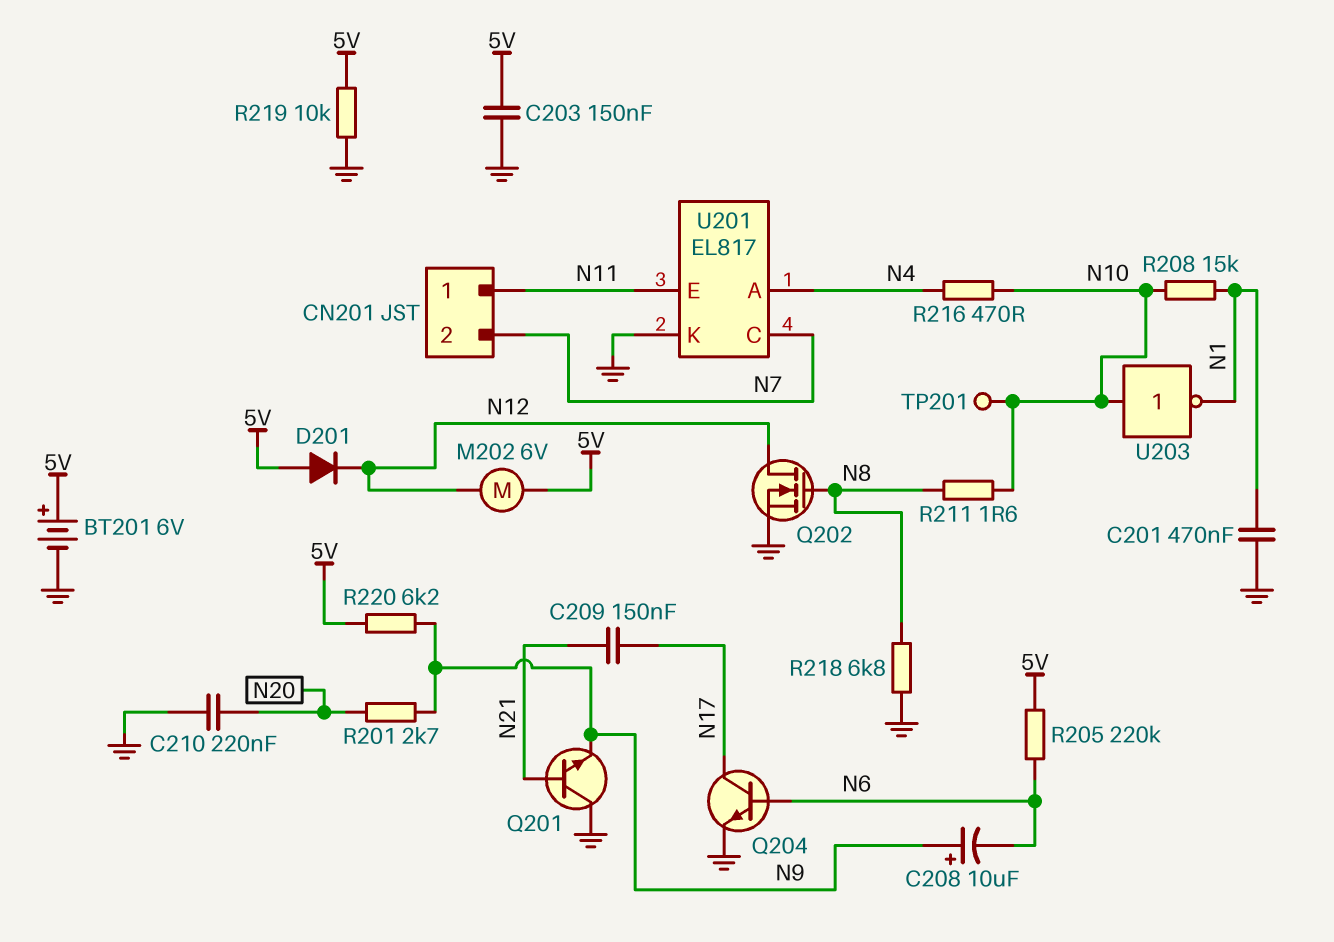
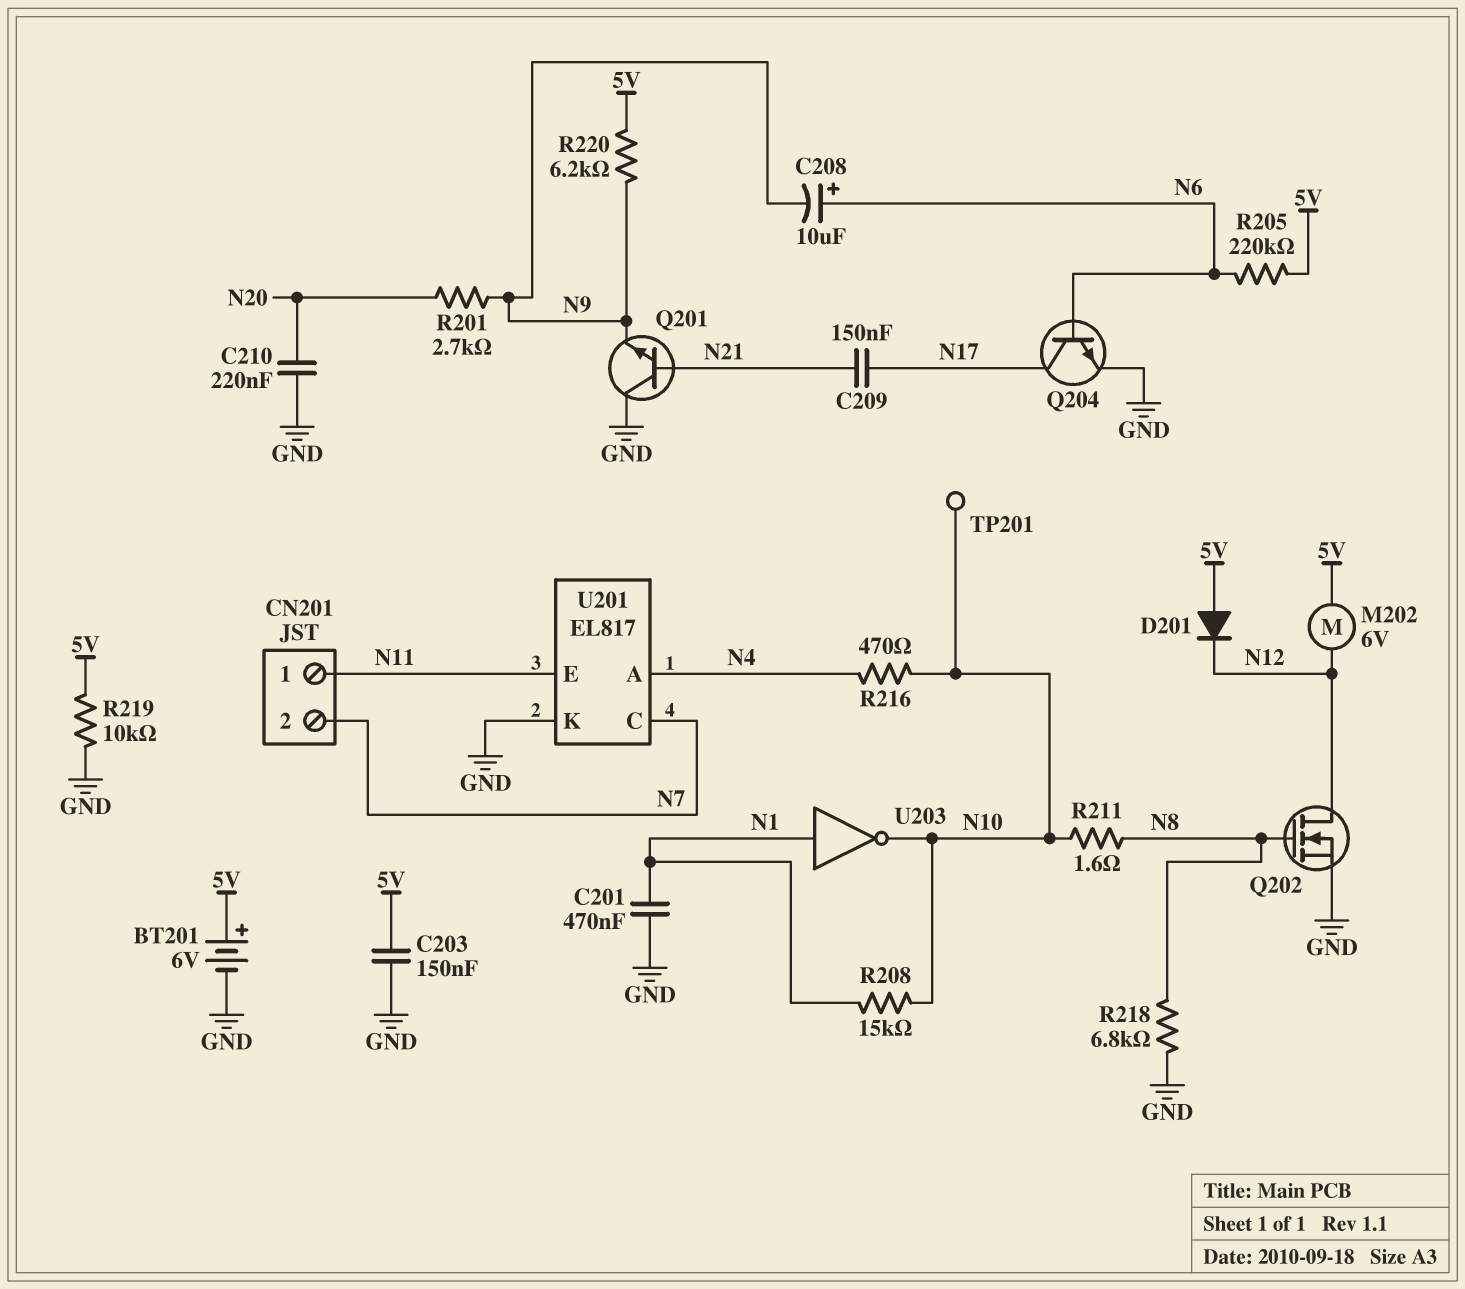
C208: 10uF (plus N9, minus N6) -> 10uF (plus N6, minus N9)
U203: NOT (in N10, out N1) -> NOT (in N1, out N10)

